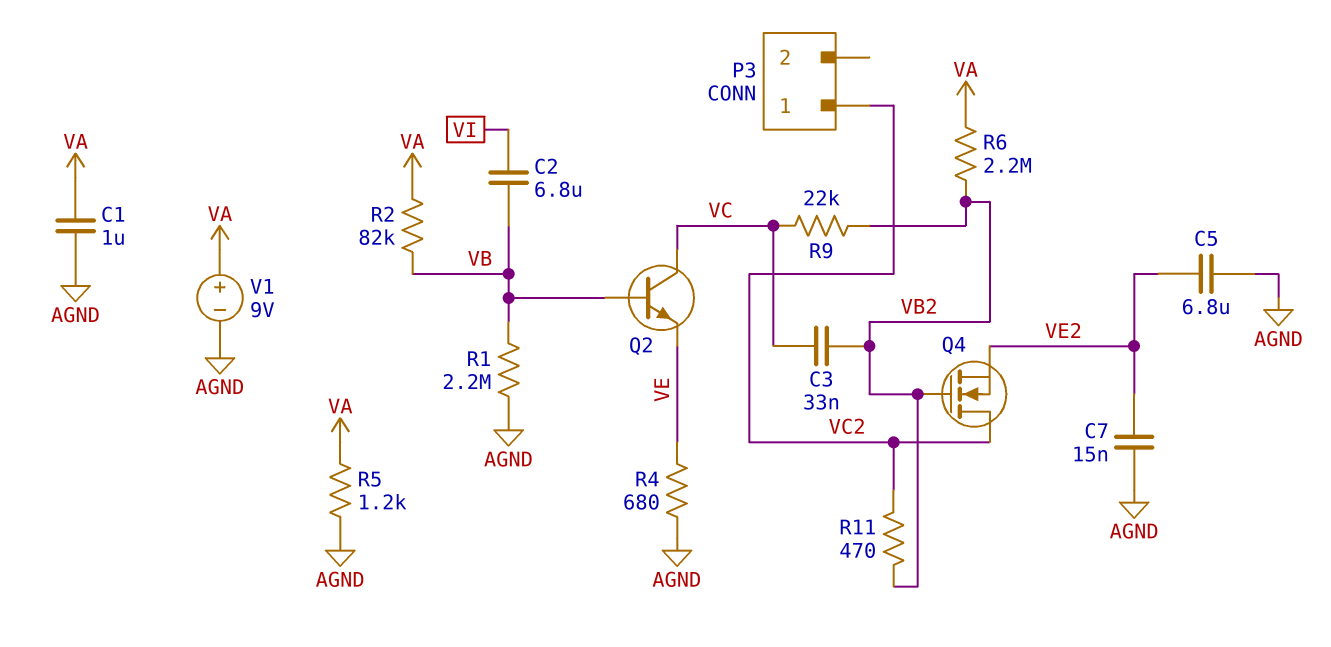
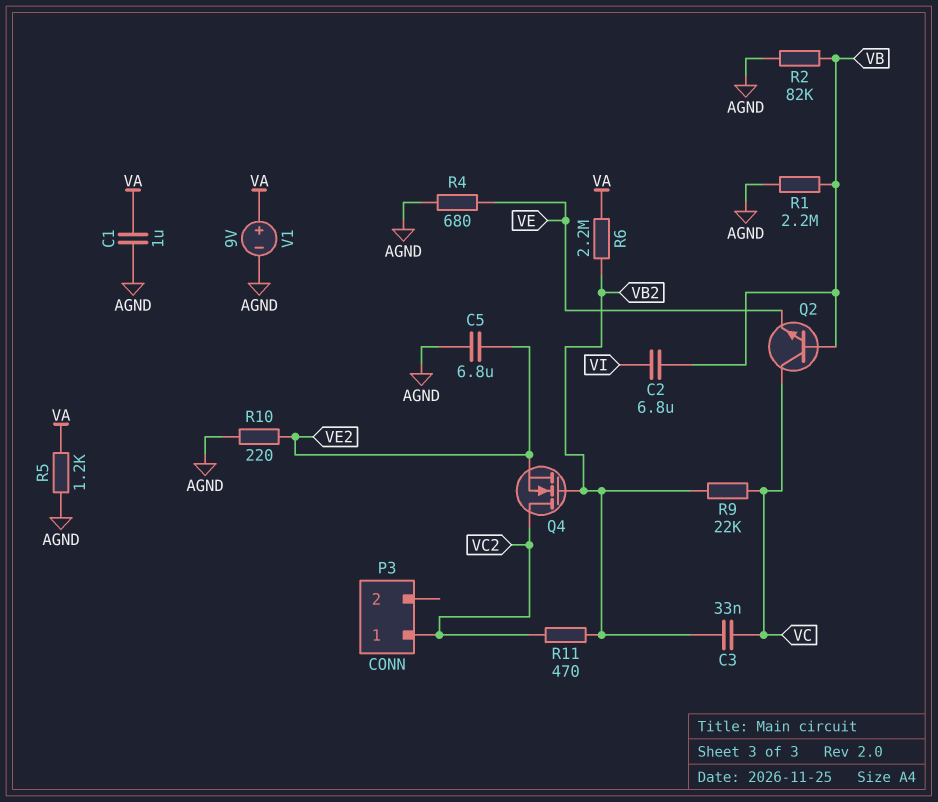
C7: 15nF (AGND, VE2) -> none
R2: 82k (VA, VB) -> 82k (AGND, VB)
R10: none -> 220 (AGND, VE2)

